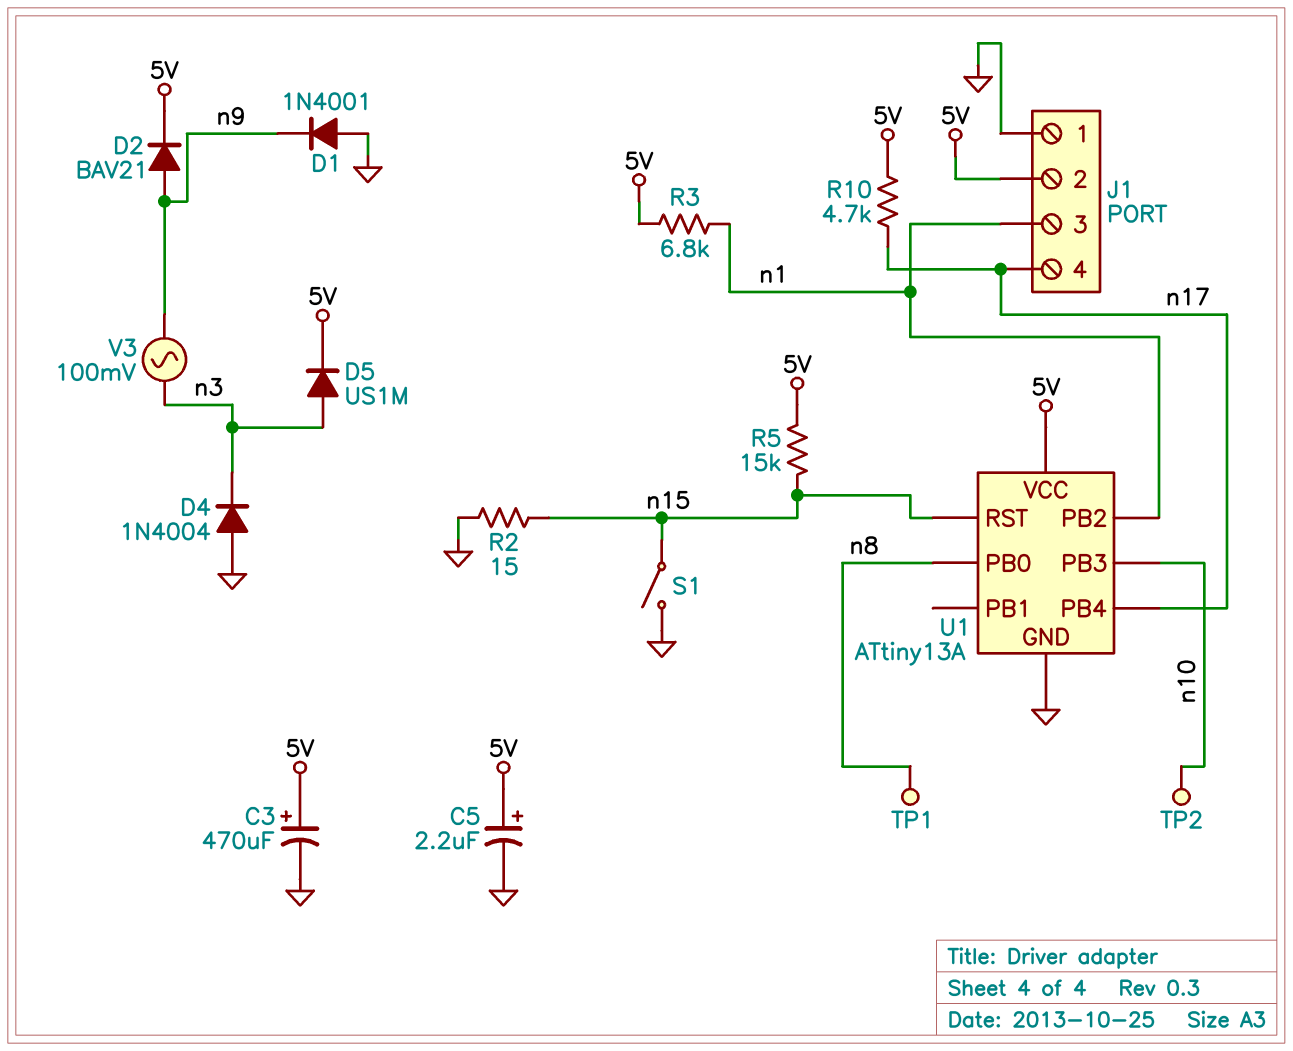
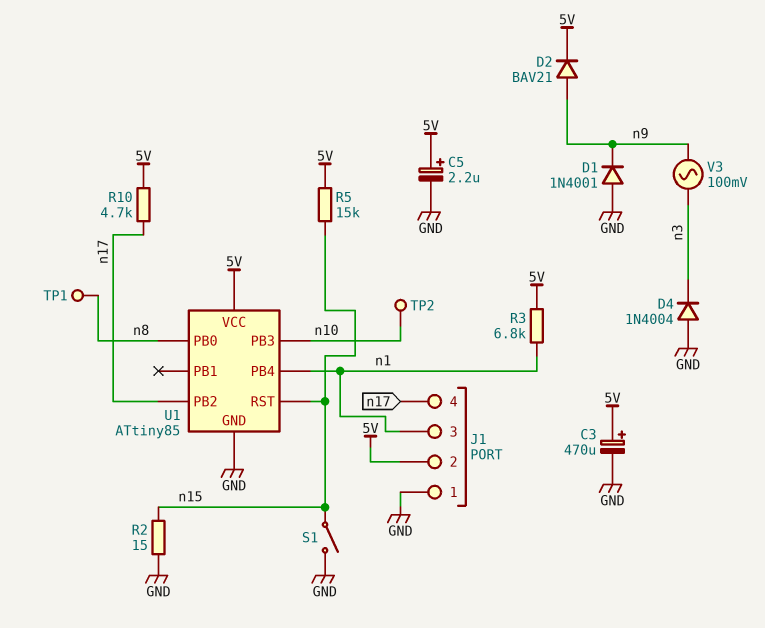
D5: diode US1M (A n3, K 5V) -> none
U1: ATtiny13A -> ATtiny85
U1 pin PB2: n1 -> n17
U1 pin PB4: n17 -> n1

